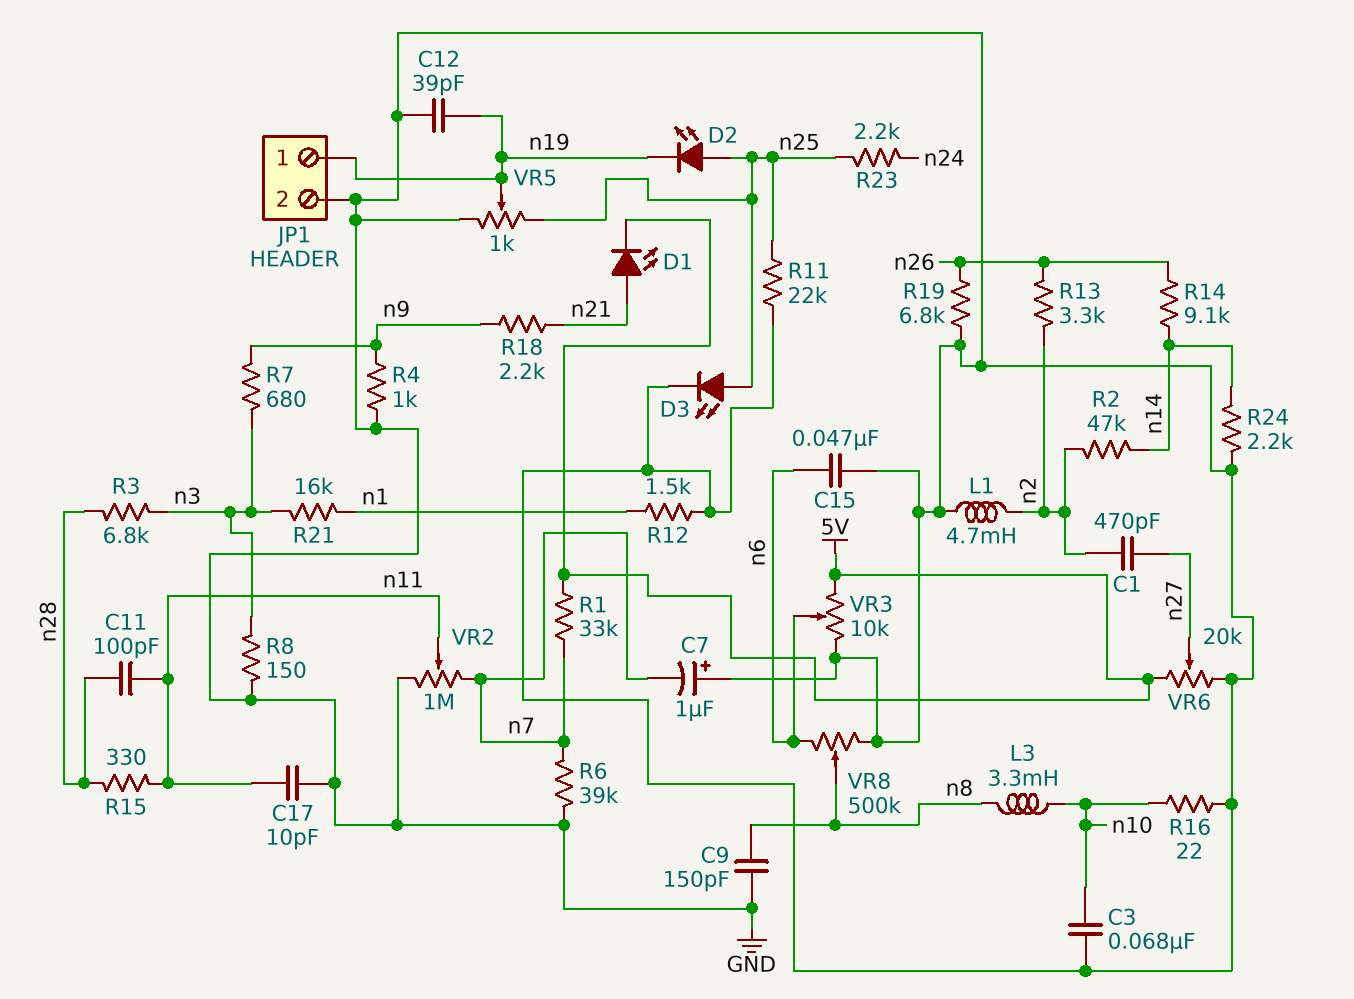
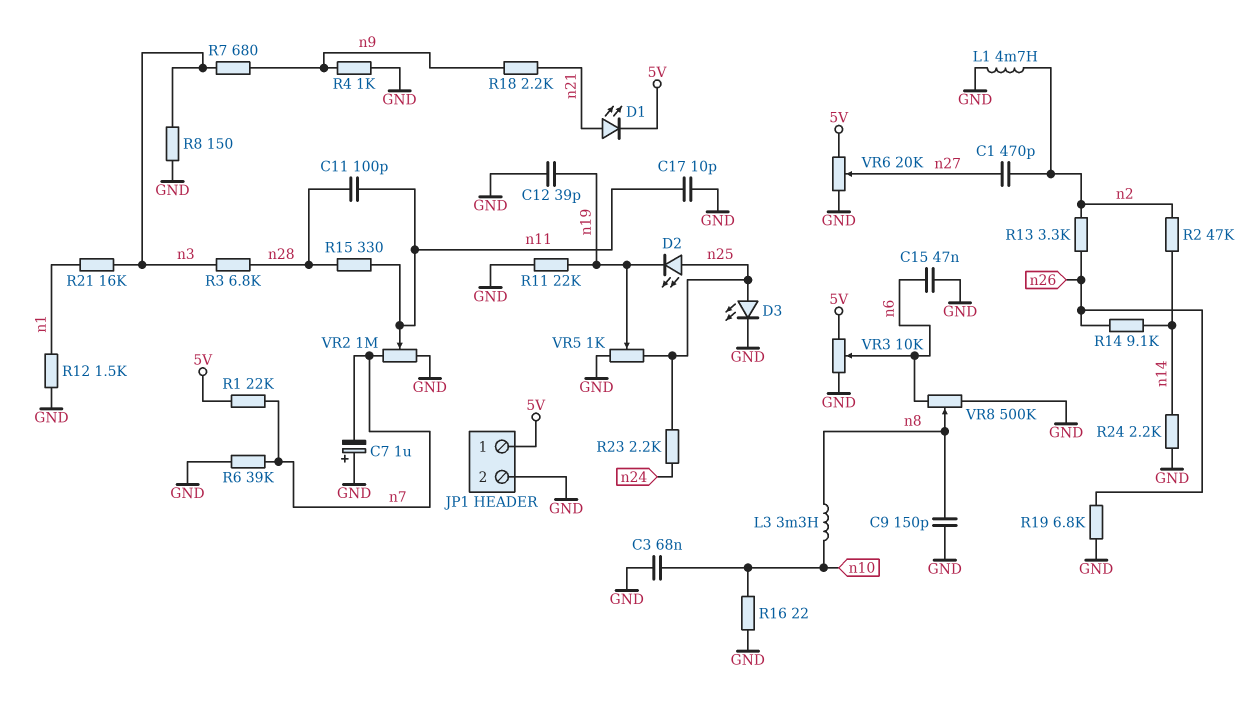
JP1 pin 1: n19 -> 5V
R1: 33k (5V, n7) -> 22k (5V, n7)
R11: 22k (GND, n25) -> 22k (GND, n19)

